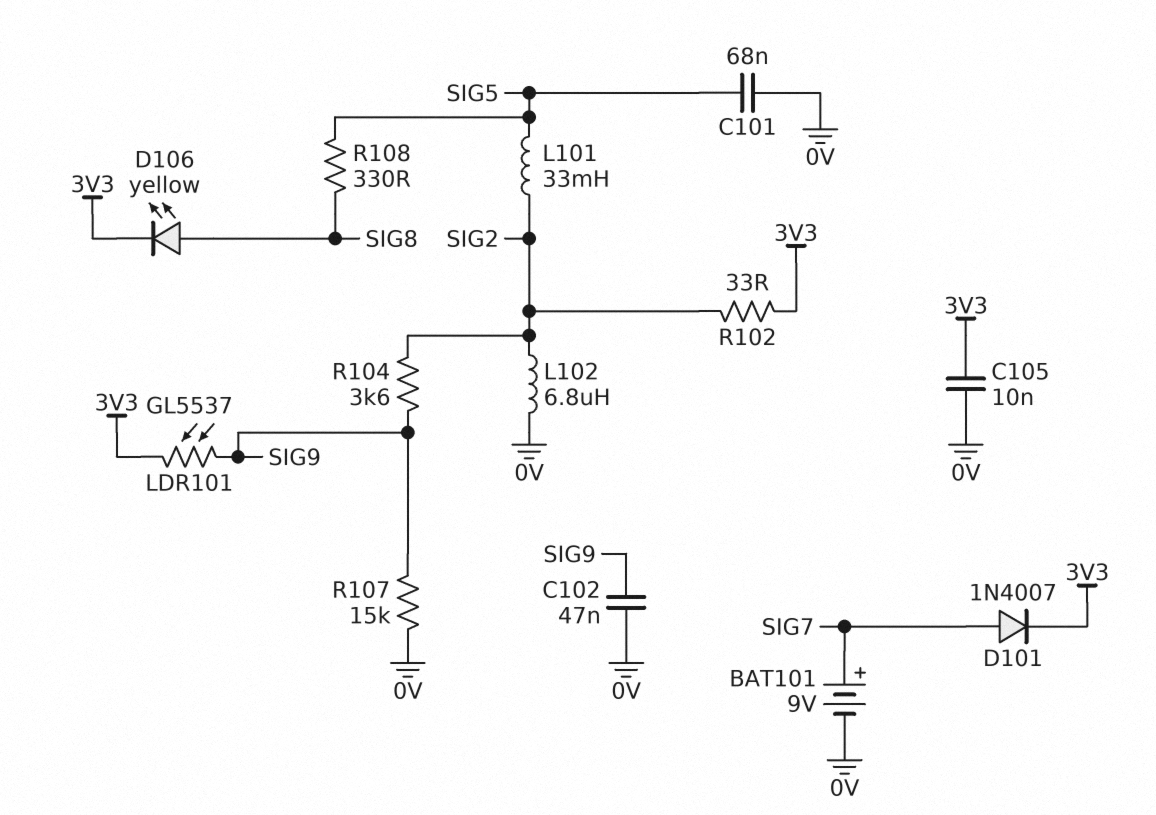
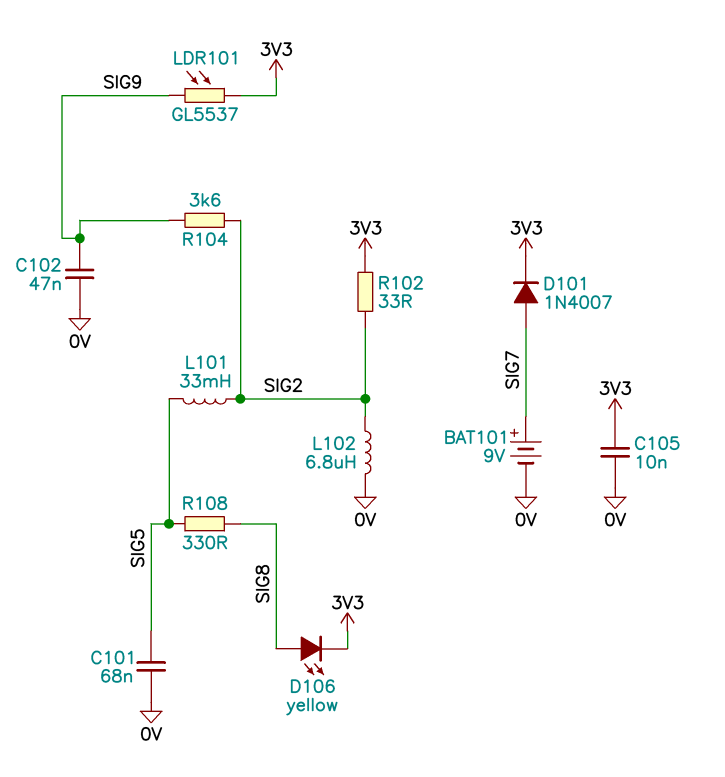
R107: 15k (0V, SIG9) -> none

